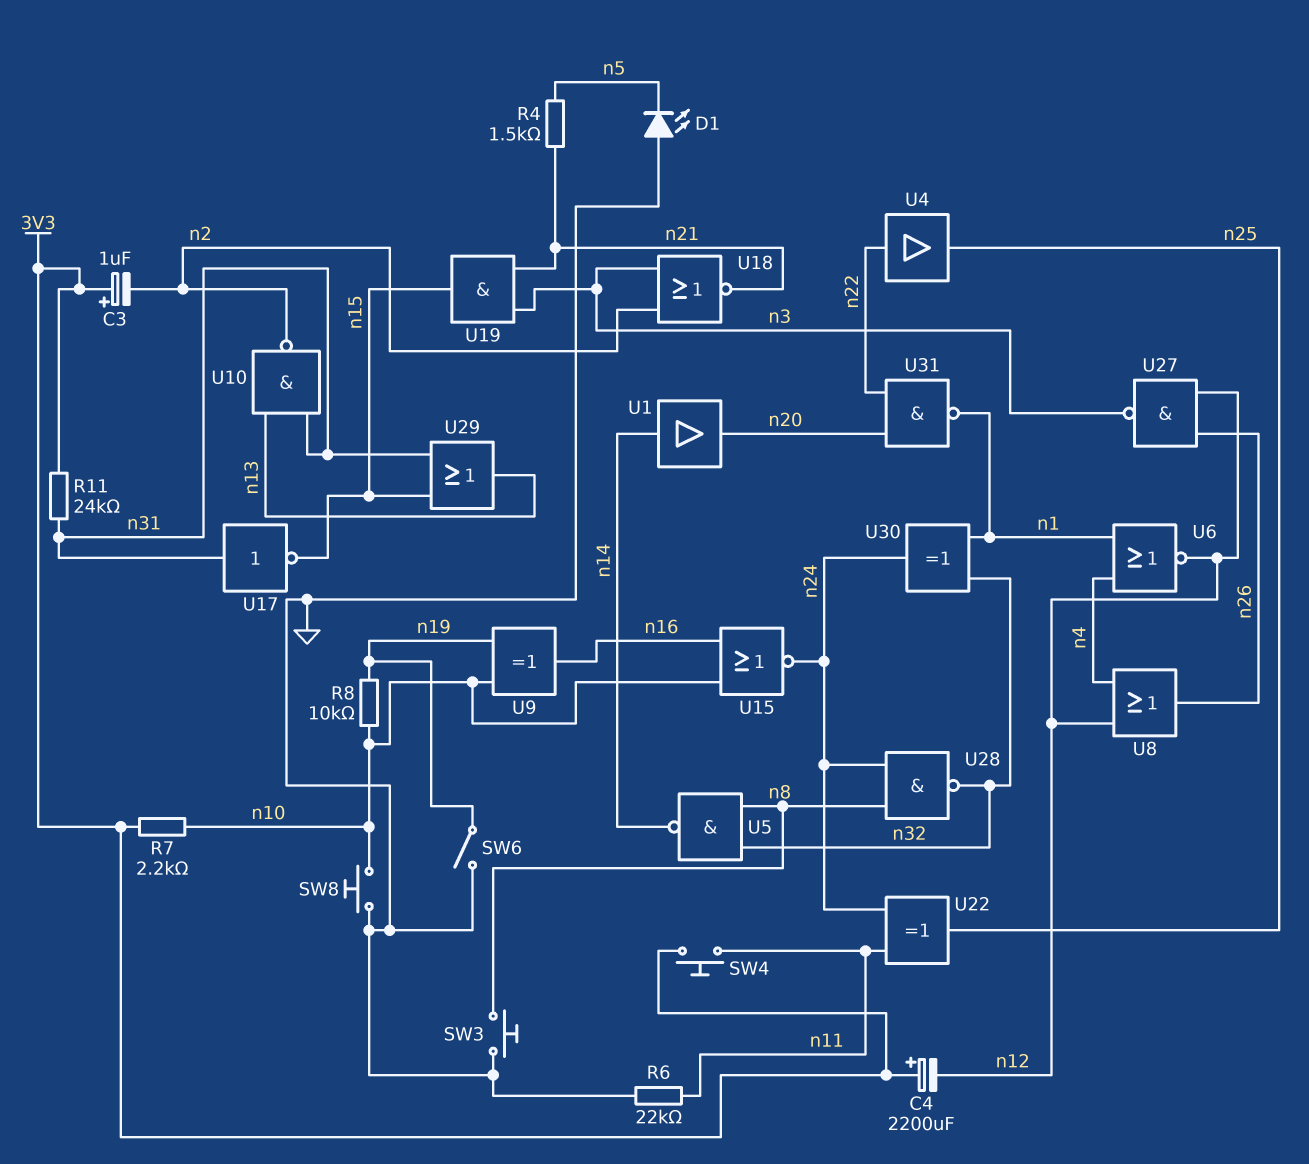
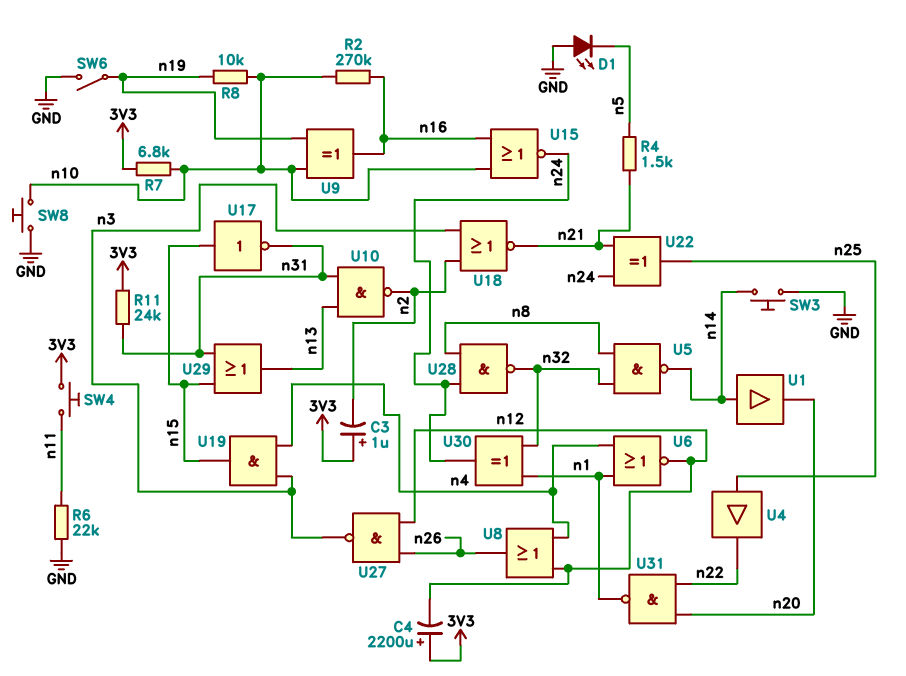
R2: none -> 270k (n10, n16)
R7: 2.2k (3V3, n10) -> 6.8k (3V3, n10)
SW3: button (GND, n8) -> button (GND, n14)
U4: buffer (in n22, out n25) -> buffer (in n25, out n22)
U17: NOT (in n31, out n15) -> NOT (in n15, out n31)
U19: AND (in n3, in n21, out n15) -> AND (in n3, in n4, out n15)
U22: XOR (in n11, in n24, out n25) -> XOR (in n21, in n24, out n25)

